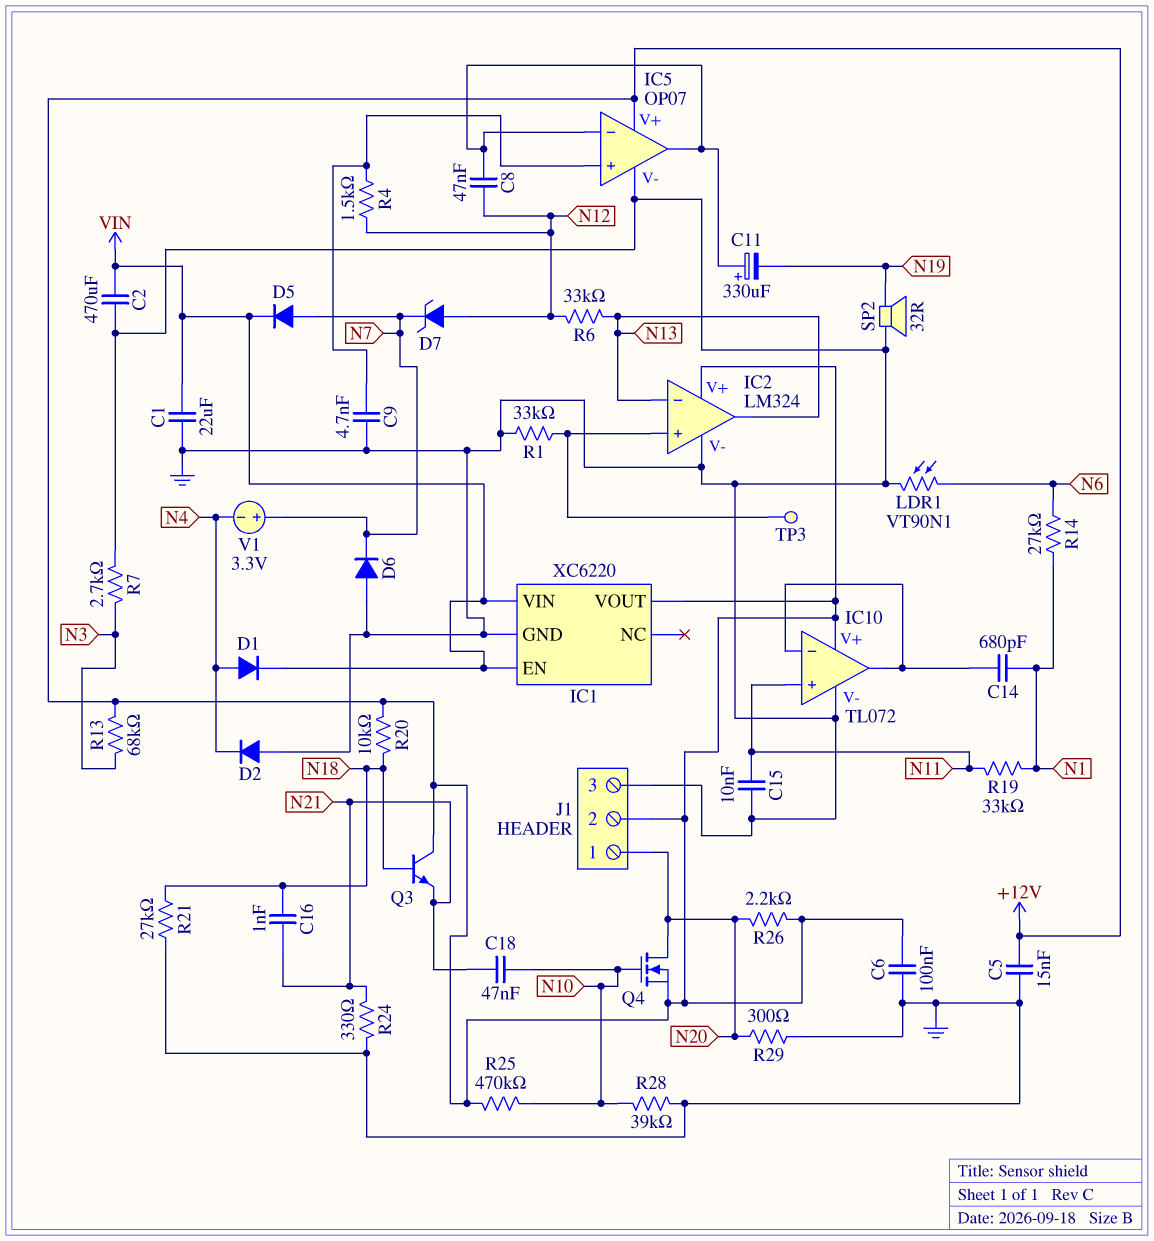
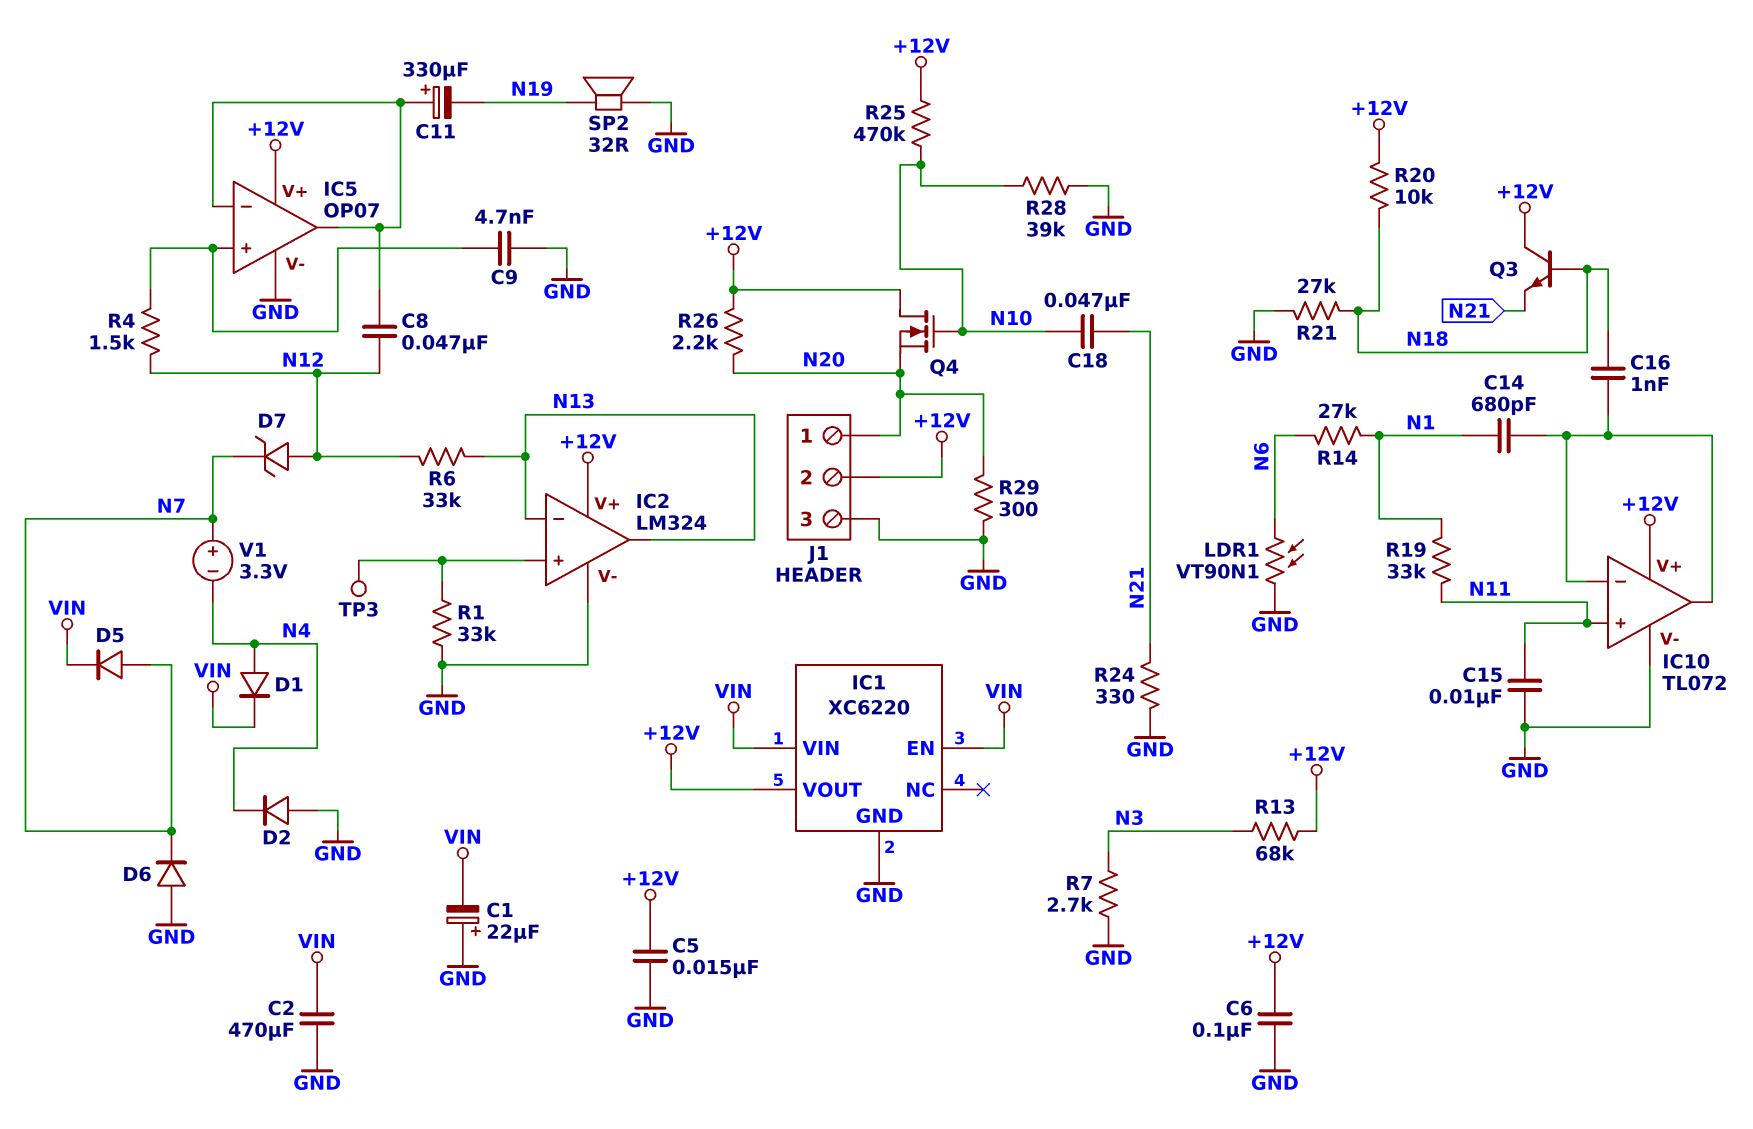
C1: 22uF (GND, VIN) -> 22uF (plus GND, minus VIN)
C16: 1nF (N18, N21) -> 1nF (IC10/in-, N18)
Q4: NMOS (G N10, D N20, S +12V) -> NMOS (G N10, D +12V, S N20)

